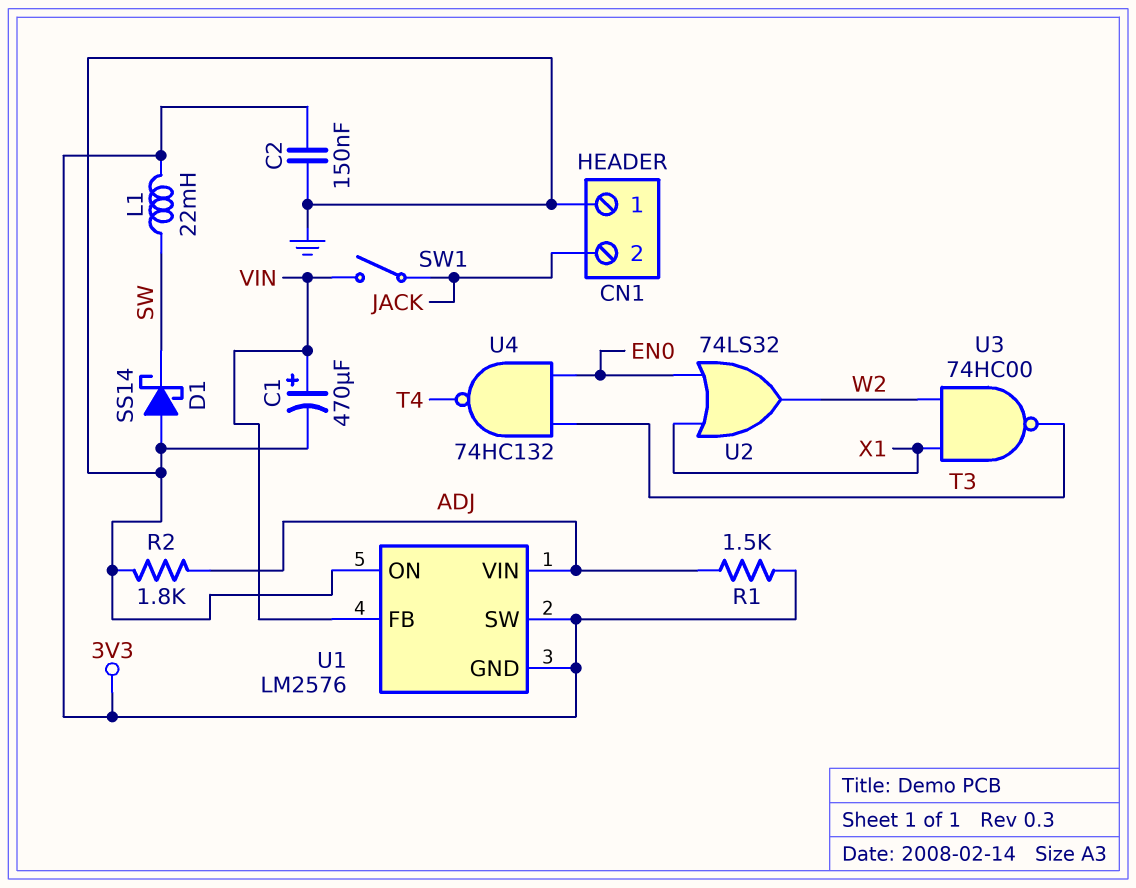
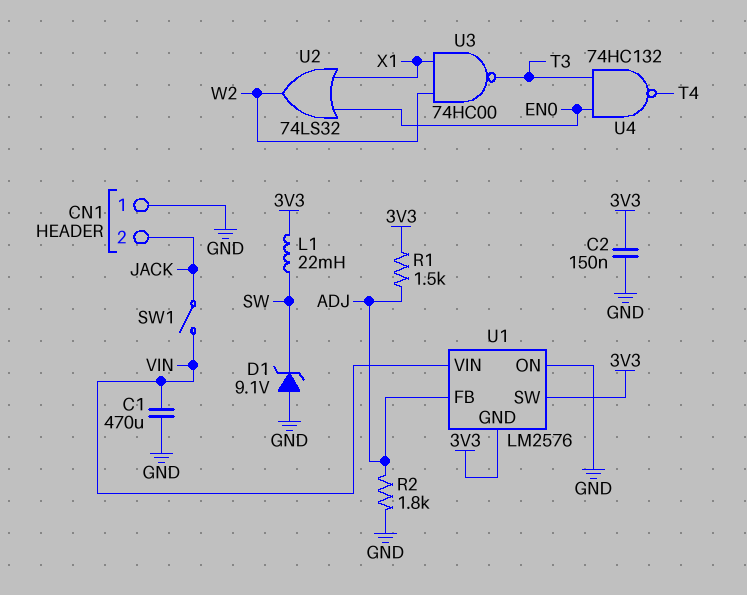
C1: 470uF (plus VIN, minus GND) -> 470uF (GND, VIN)
D1: schottky SS14 (A GND, K SW) -> zener 9.1V (A GND, K SW)
U1 pin FB: VIN -> ADJ
U1 pin VIN: ADJ -> VIN

